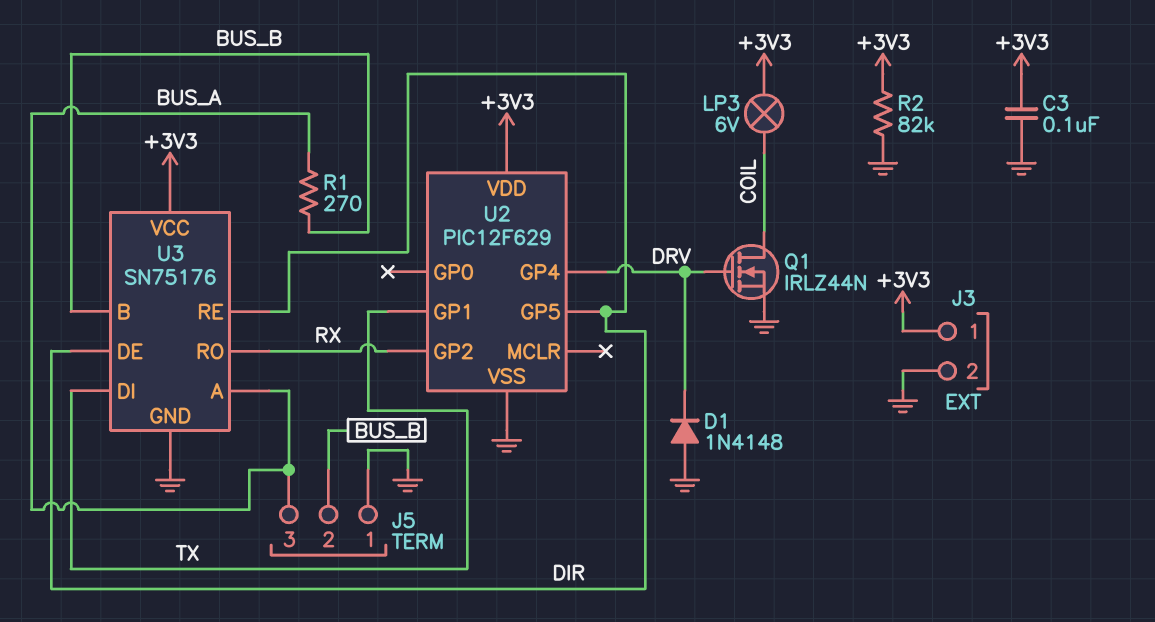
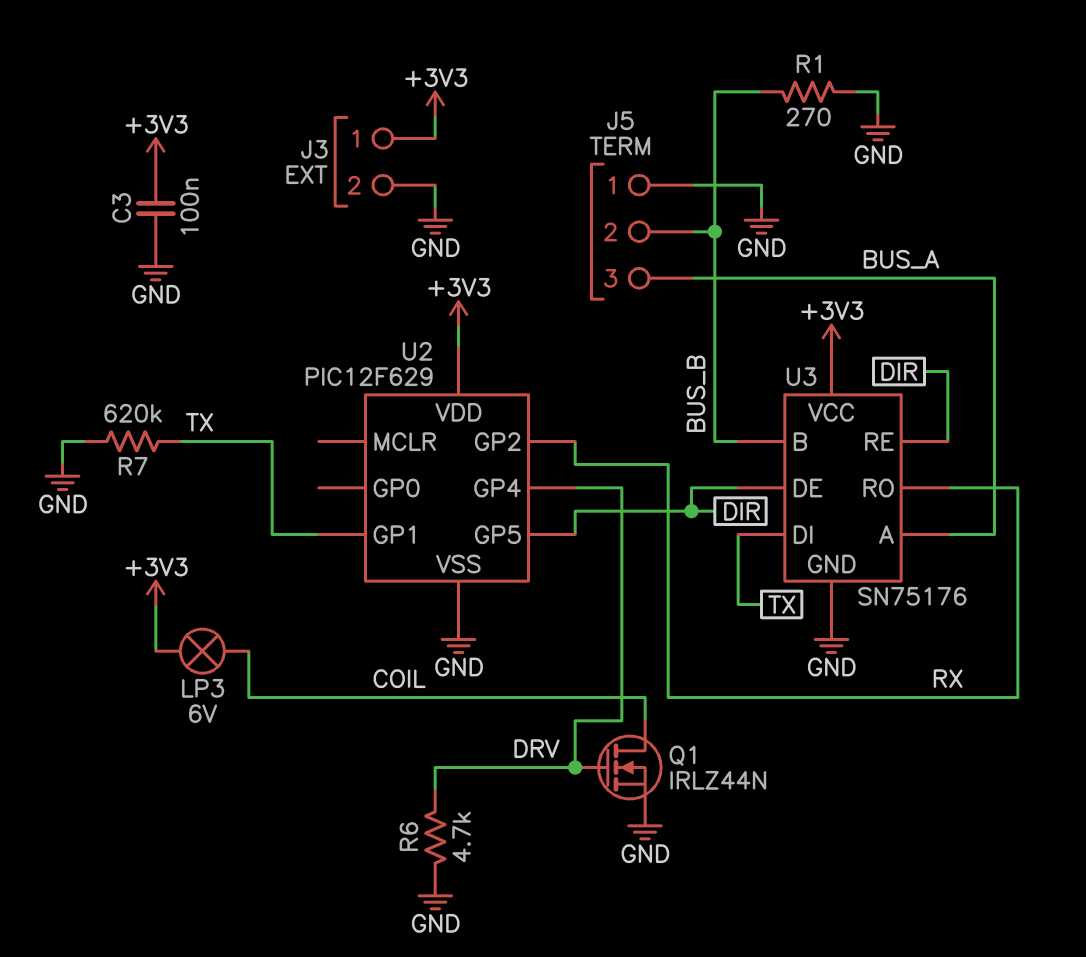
D1: diode 1N4148 (A GND, K DRV) -> none
R1: 270 (BUS_A, BUS_B) -> 270 (BUS_B, GND)
R2: 82k (+3V3, GND) -> none
R6: none -> 4.7k (DRV, GND)
R7: none -> 620k (GND, TX)

